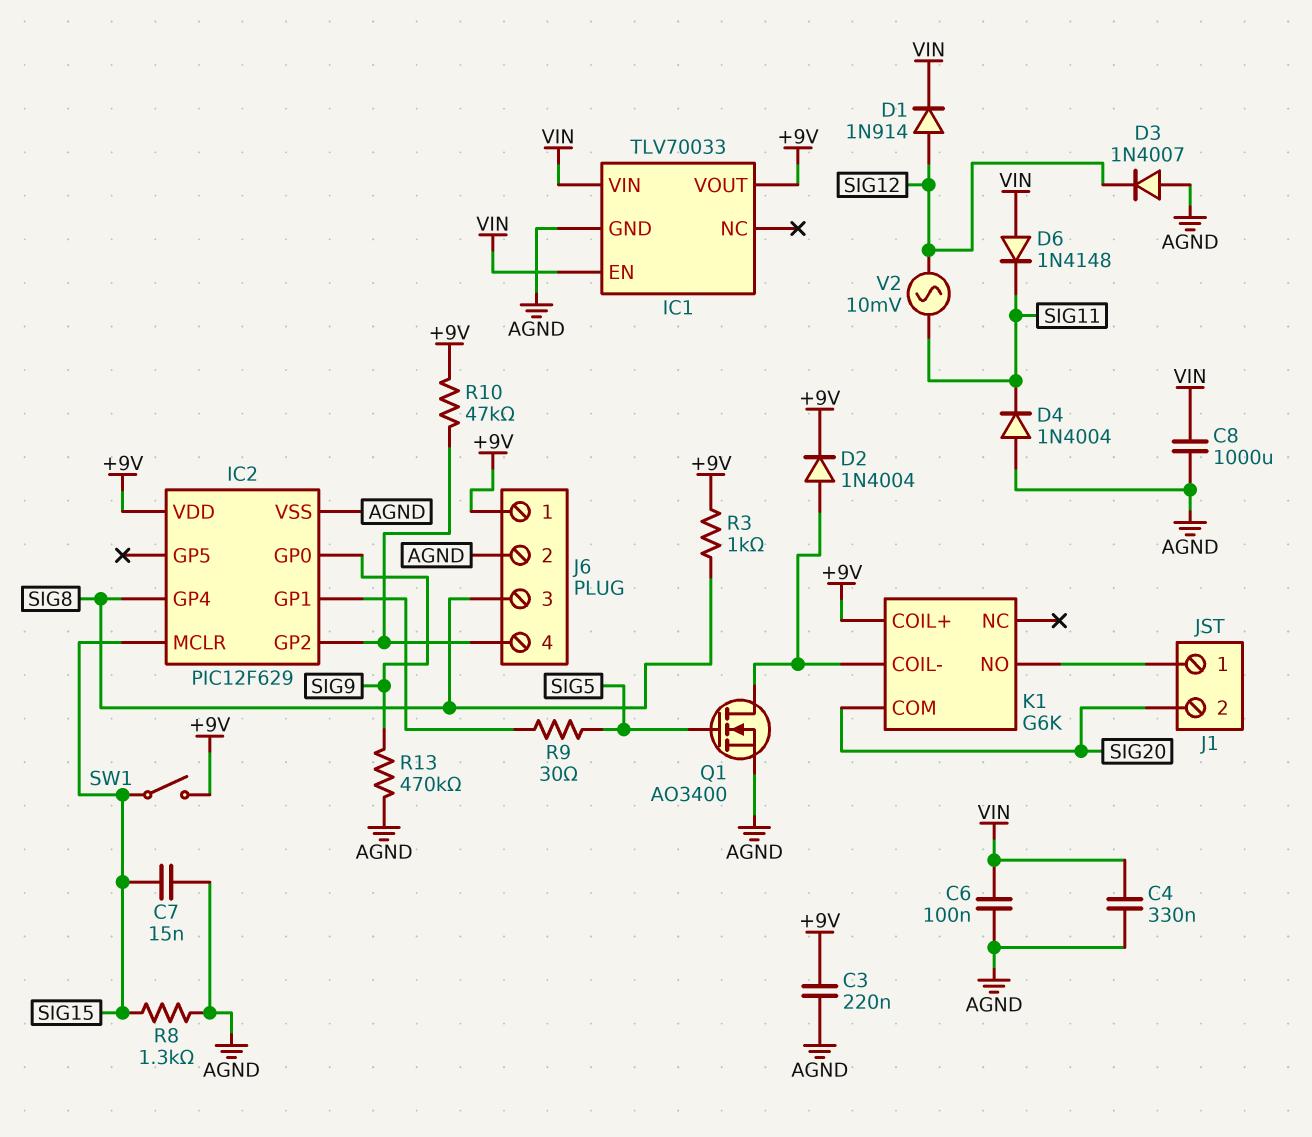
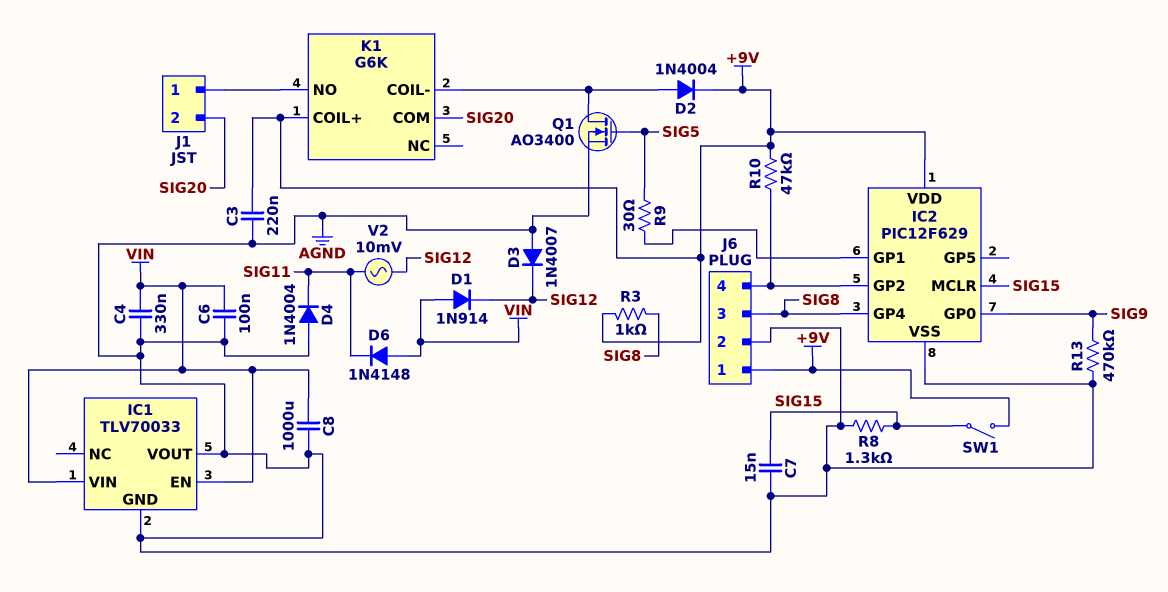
D1: diode 1N914 (A SIG12, K VIN) -> diode 1N914 (A VIN, K SIG12)
IC1 pin VOUT: +9V -> AGND

